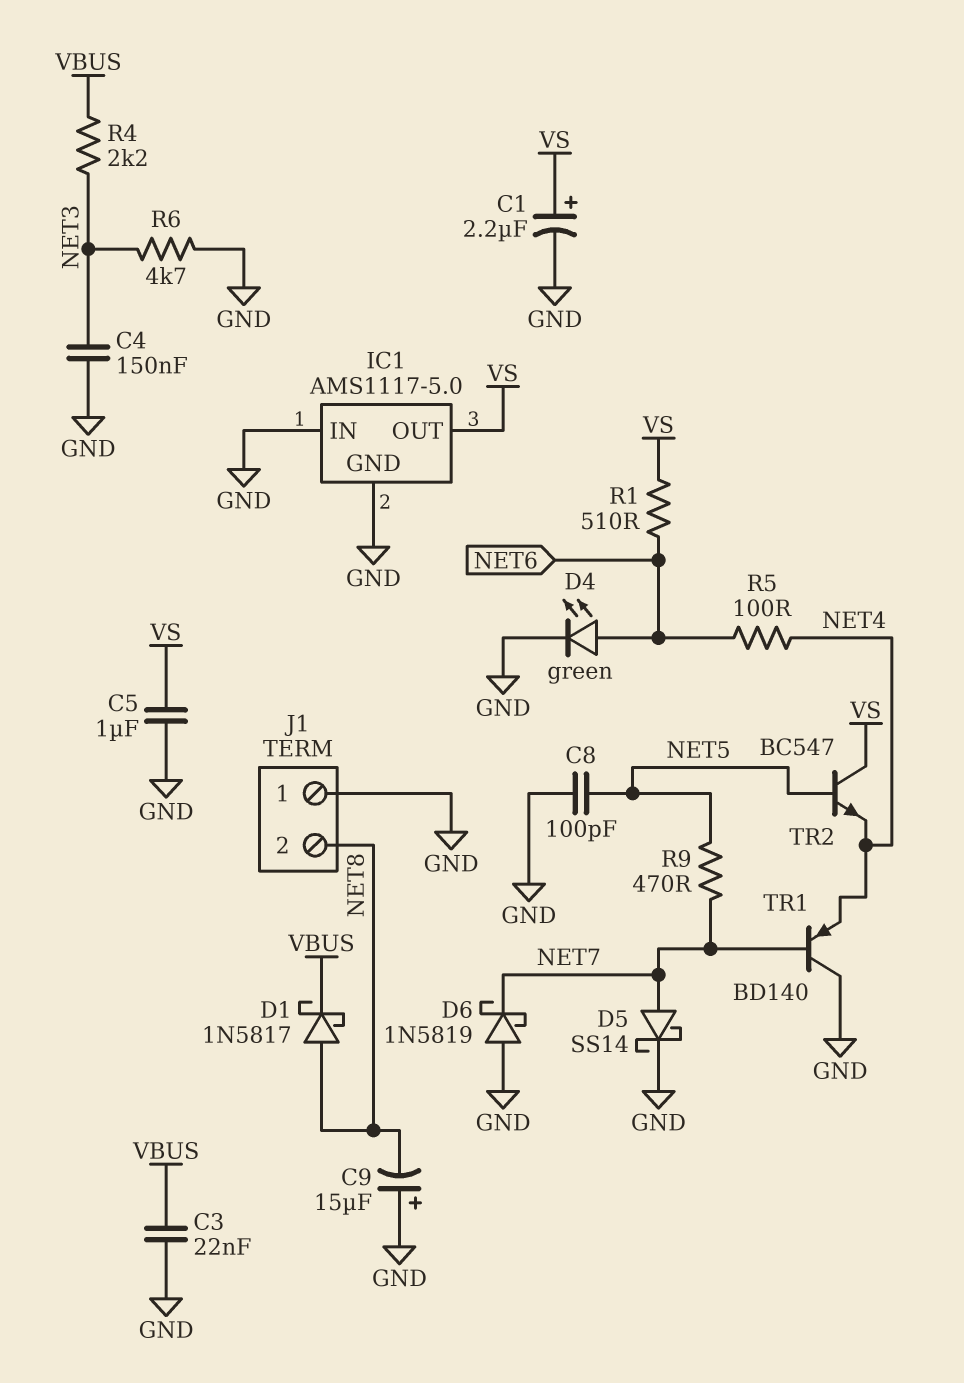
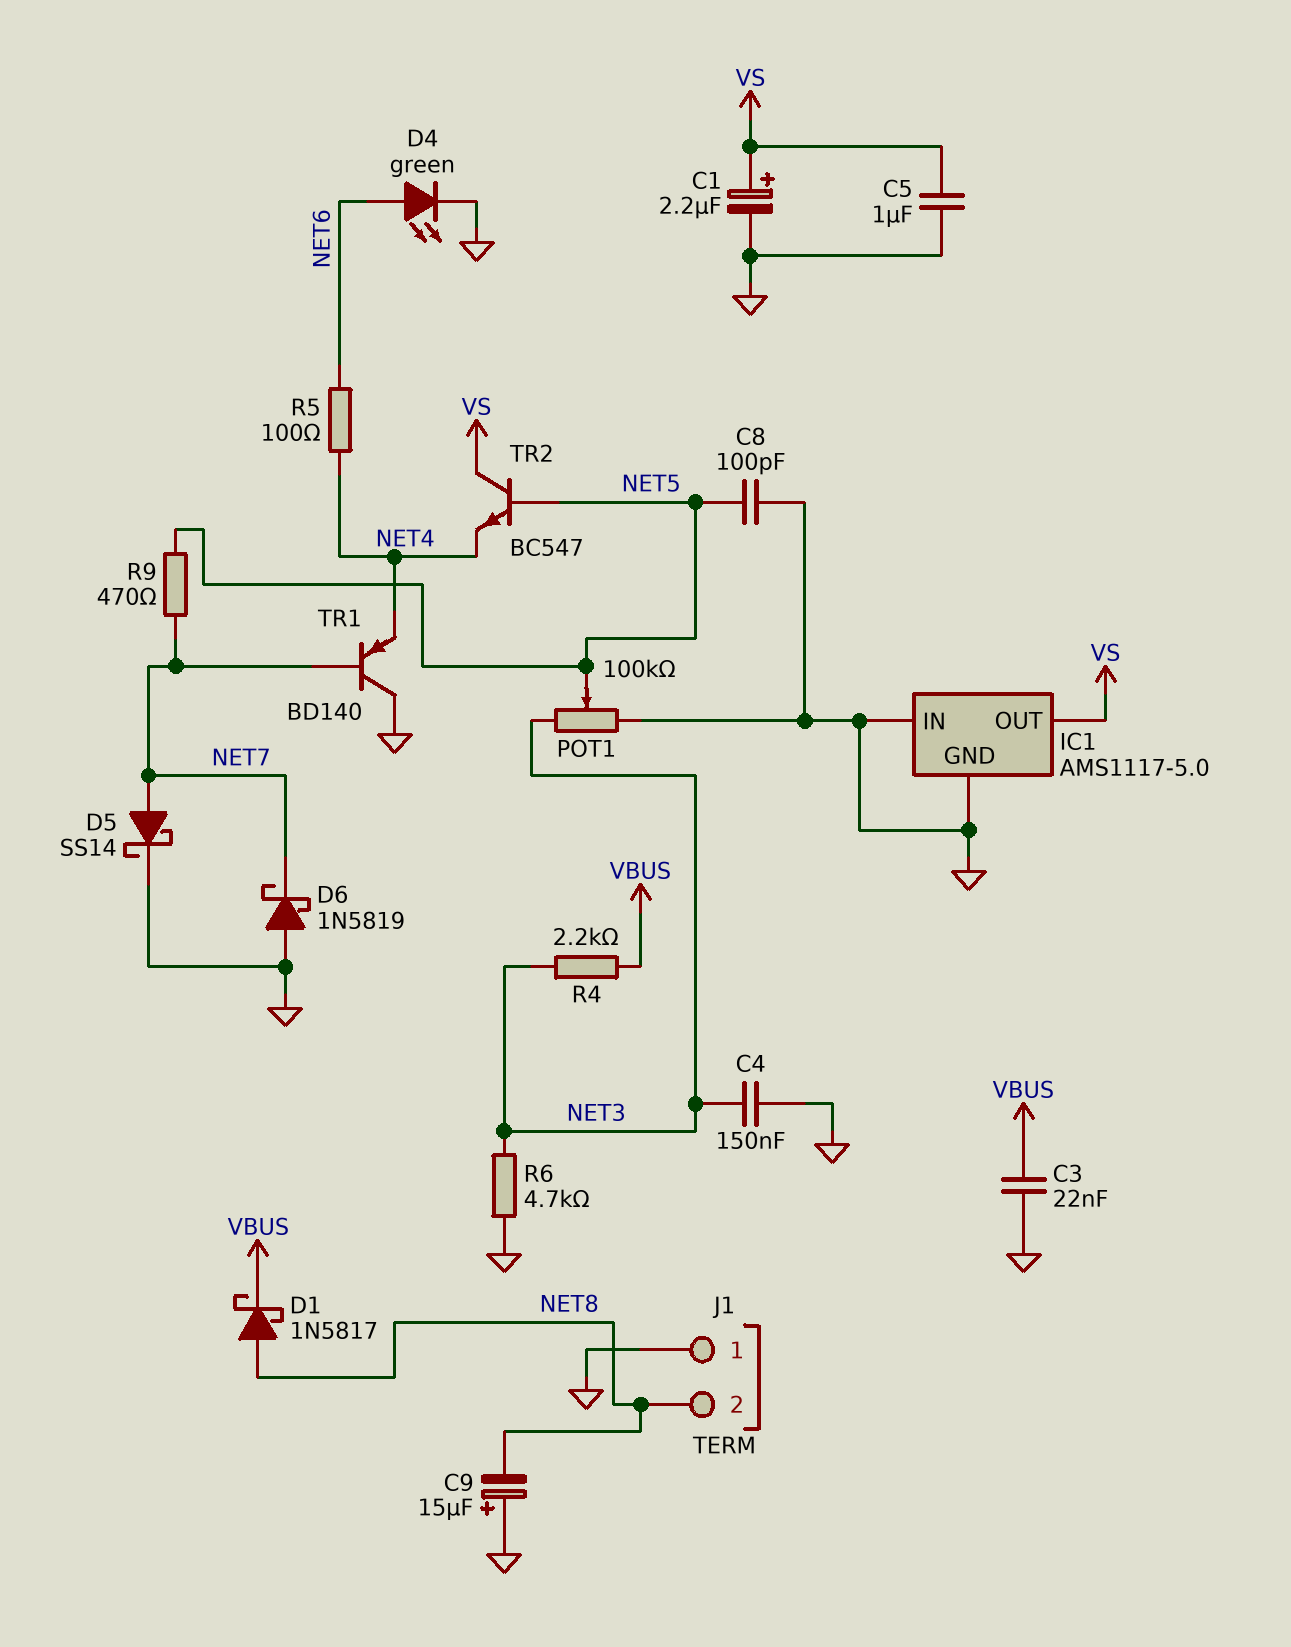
POT1: none -> 100k (GND, NET3, wiper NET5)
R1: 510 (NET6, VS) -> none

